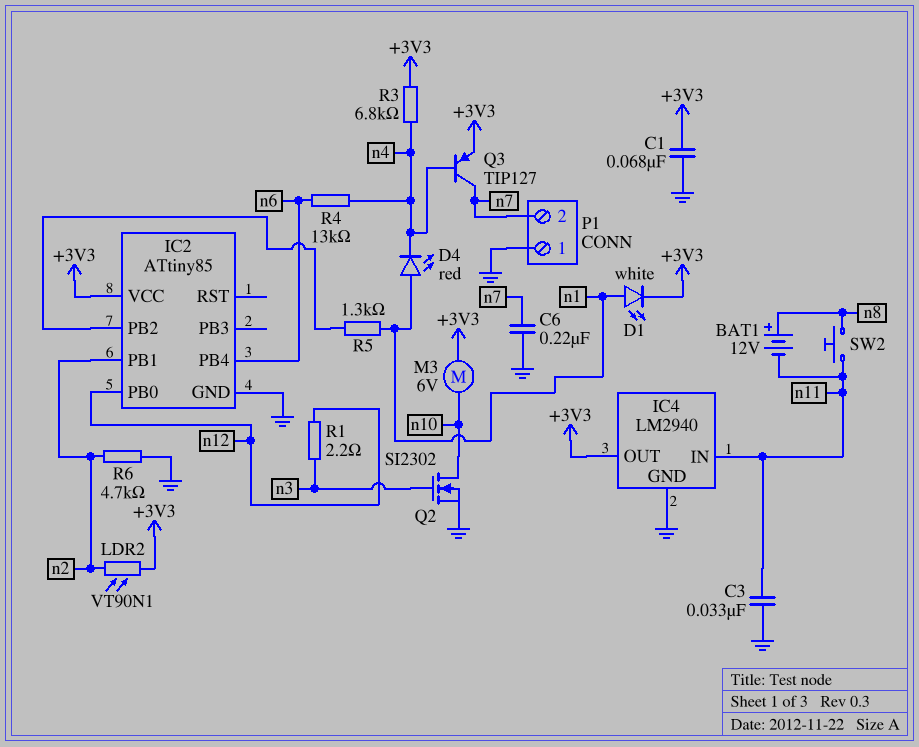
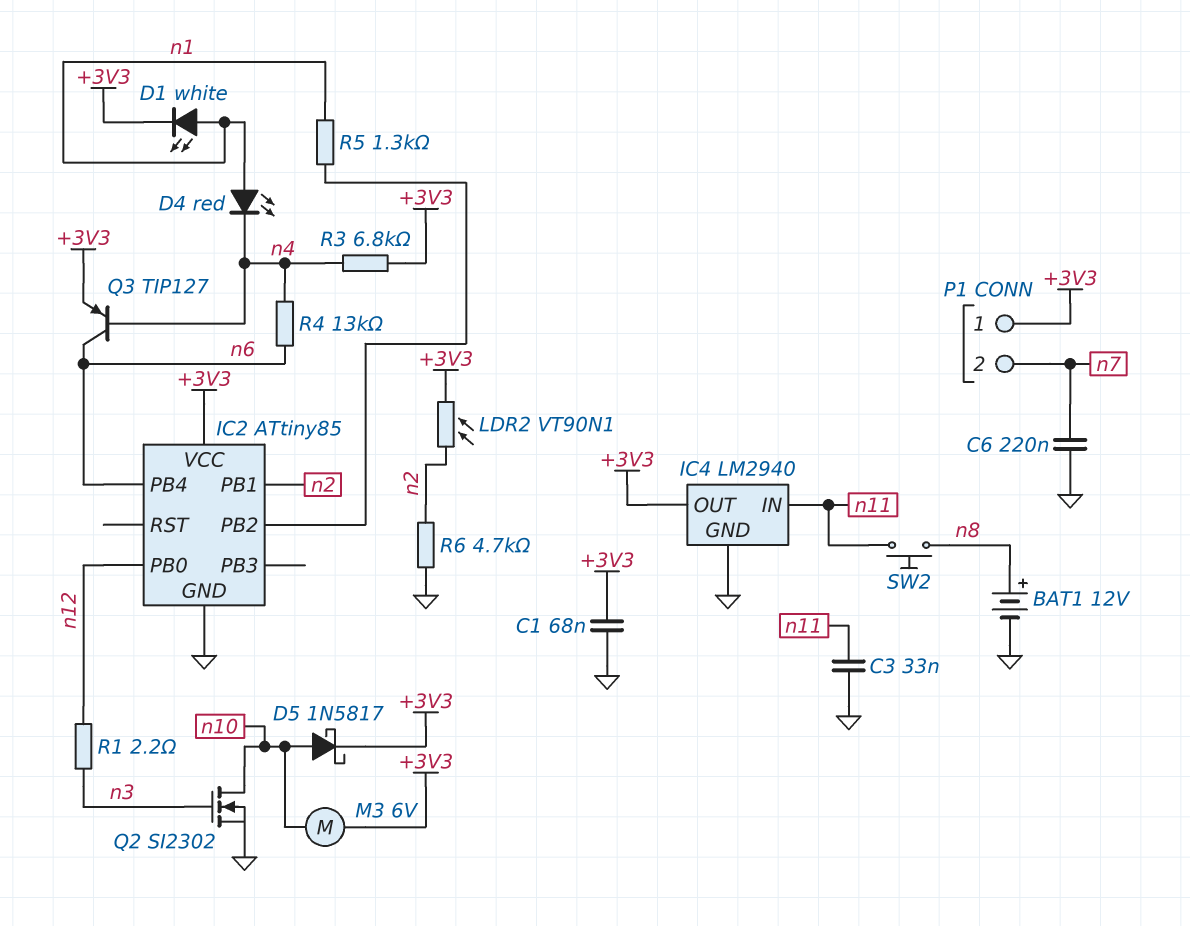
BAT1: 12V (plus n8, minus n11) -> 12V (plus n8, minus GND)
D5: none -> schottky 1N5817 (A n10, K +3V3)
P1 pin 1: GND -> +3V3
Q3: PNP TIP127 (B n4, C n7, E +3V3) -> PNP TIP127 (B n4, C n6, E +3V3)

